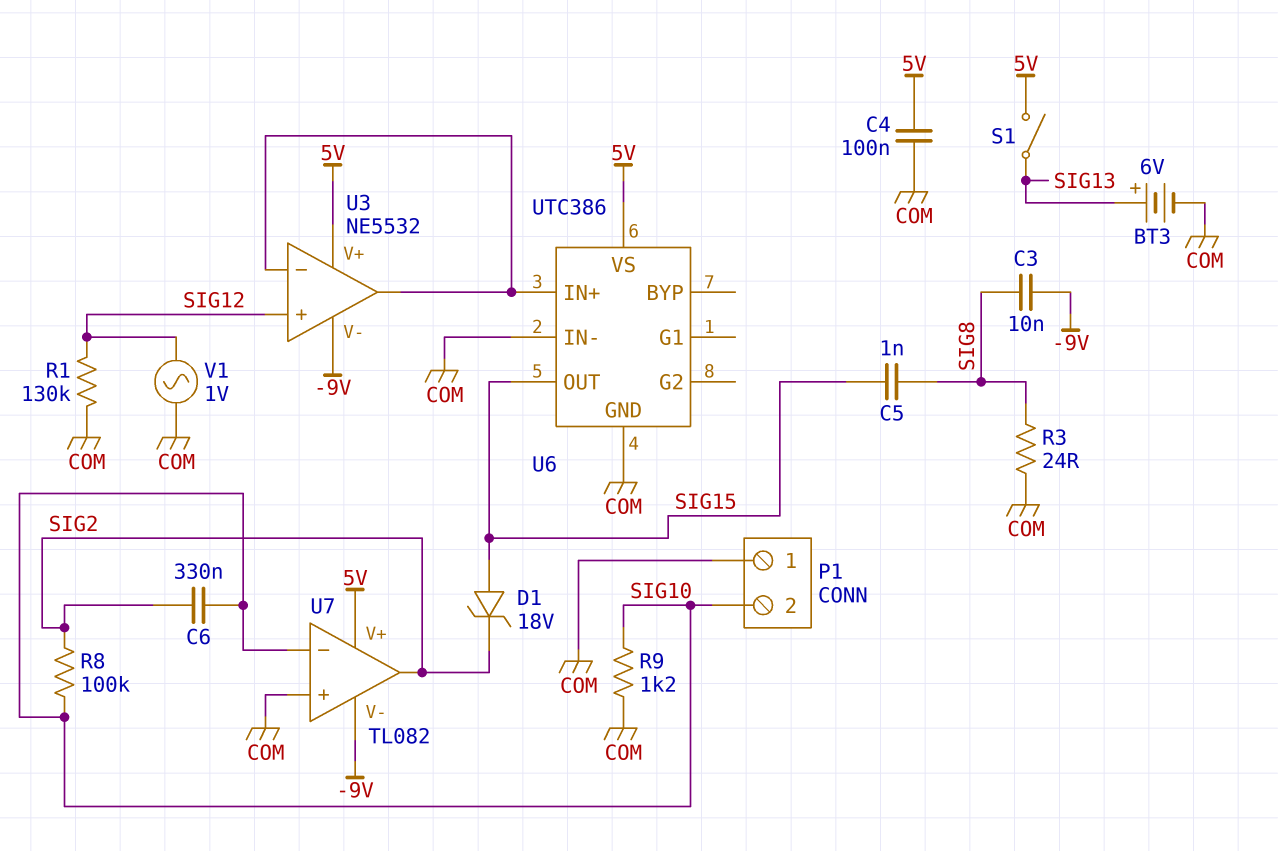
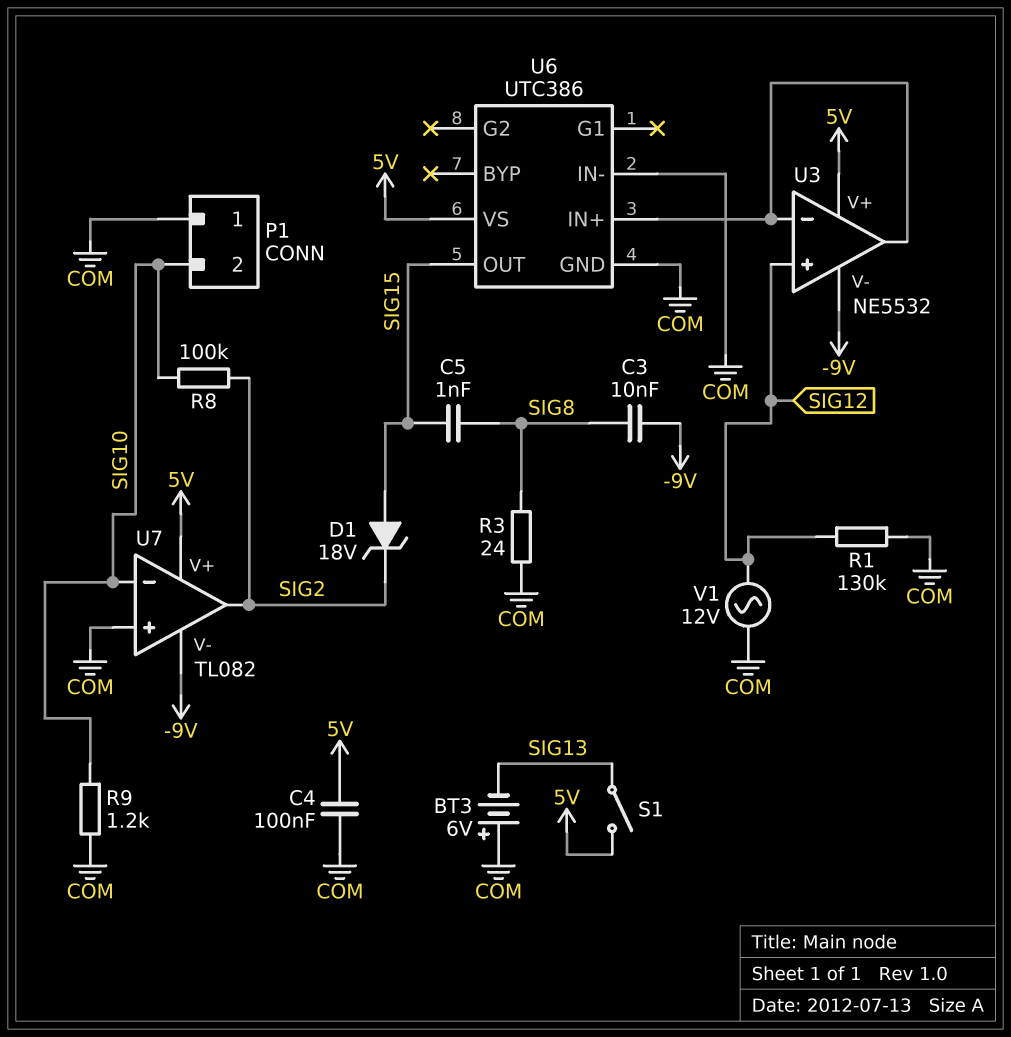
BT3: 6V (plus SIG13, minus COM) -> 6V (plus COM, minus SIG13)
C6: 330nF (SIG2, SIG10) -> none
V1: AC 1V (COM, SIG12) -> AC 12V (COM, SIG12)

